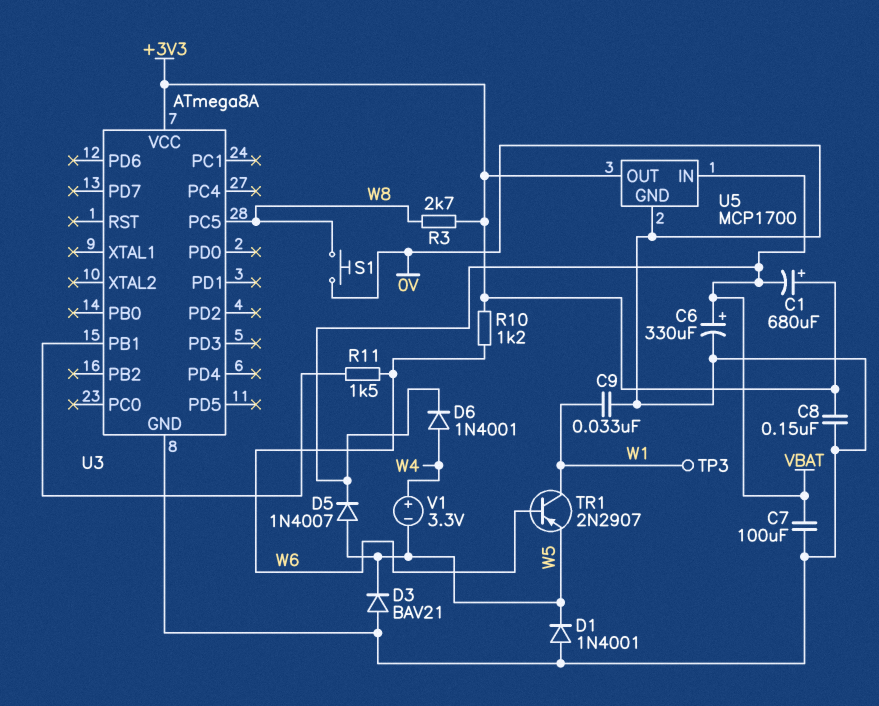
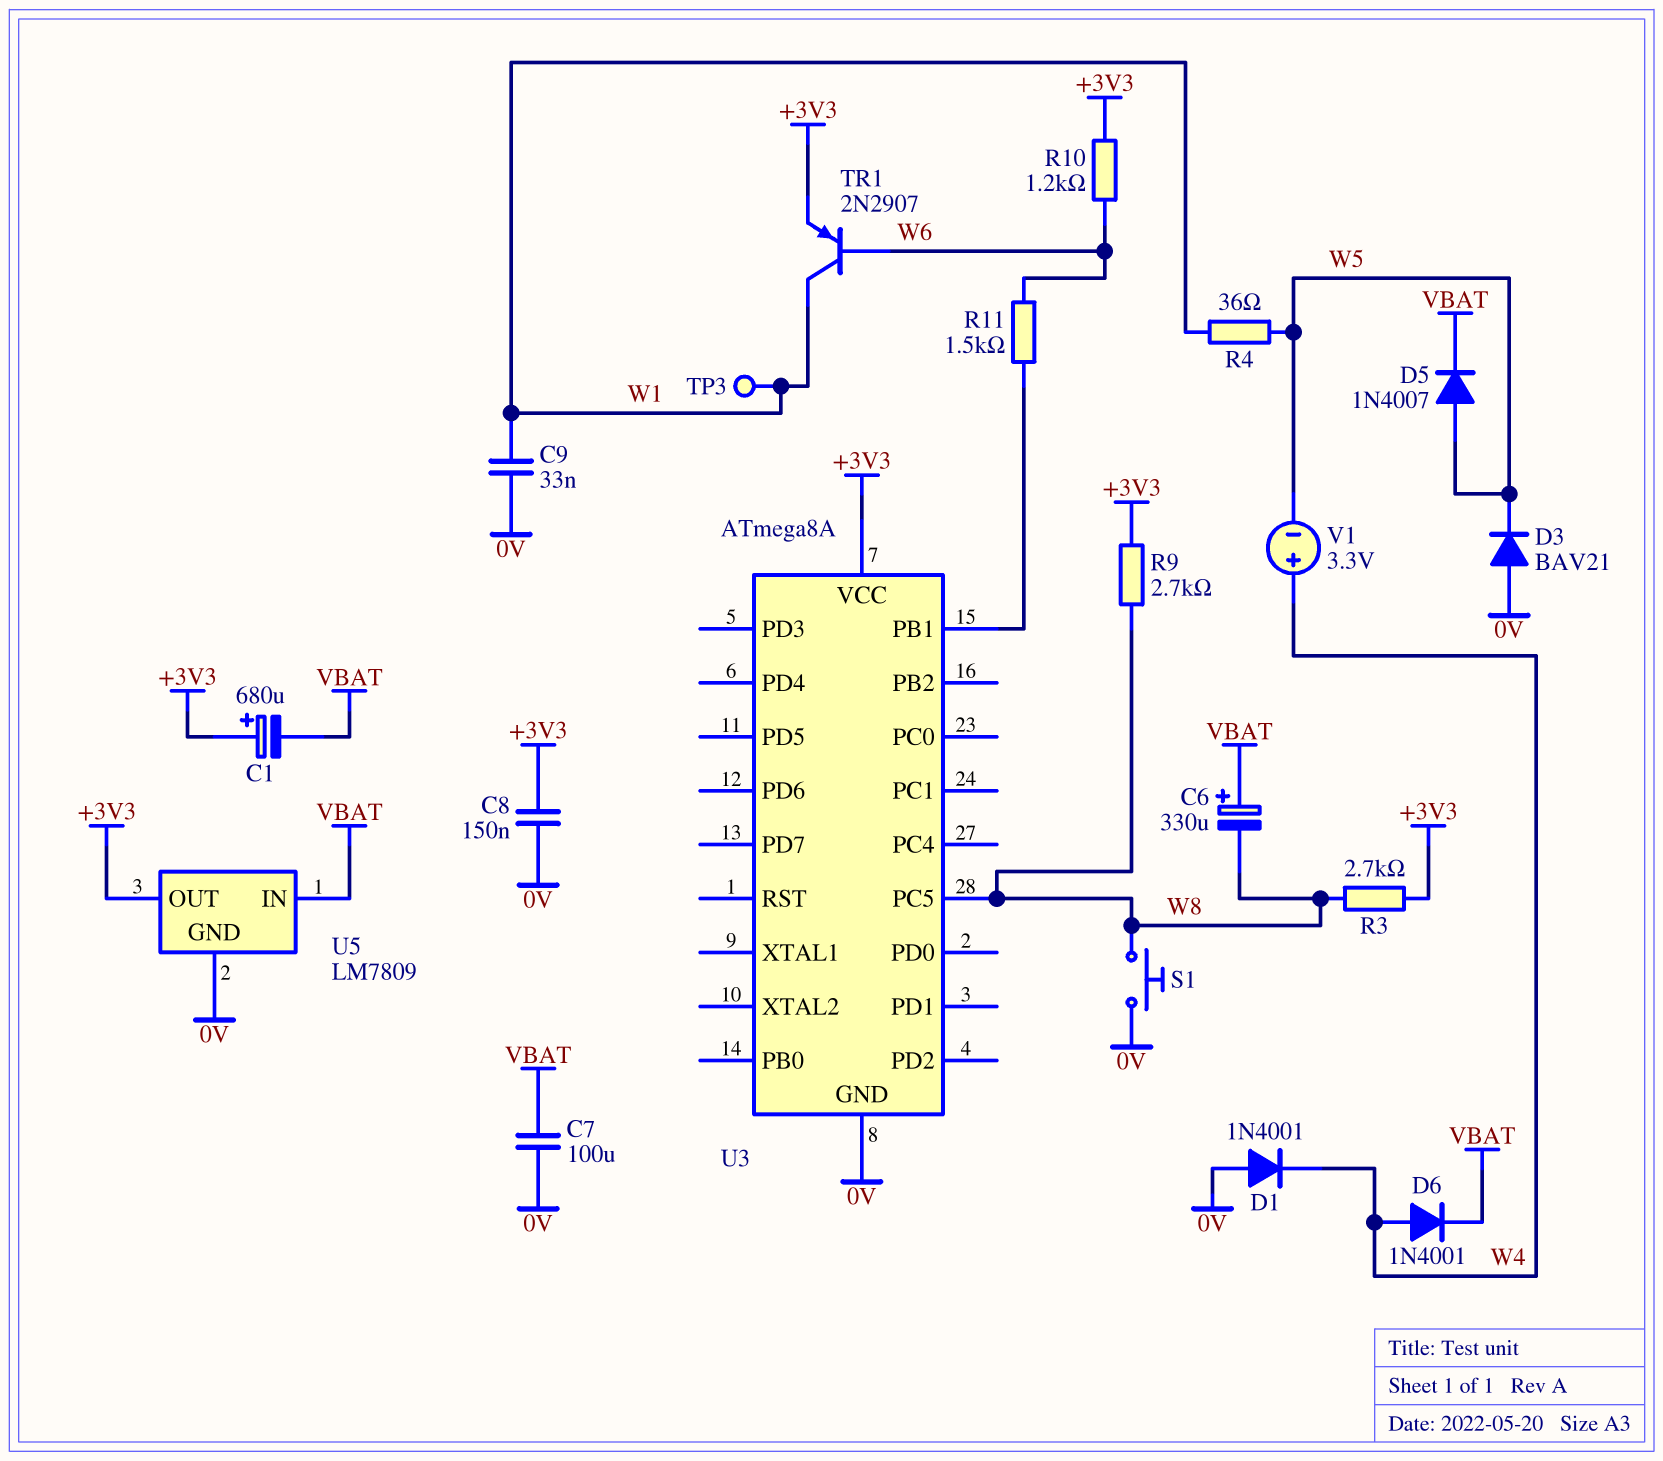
C6: 330uF (plus VBAT, minus 0V) -> 330uF (plus VBAT, minus W8)
D1: diode 1N4001 (A 0V, K W5) -> diode 1N4001 (A 0V, K W4)
R4: none -> 36 (W1, W5)
R9: none -> 2.7k (+3V3, W8)
TR1: PNP 2N2907 (B W6, C W1, E W5) -> PNP 2N2907 (B W6, C W1, E +3V3)
U5: MCP1700 -> LM7809

